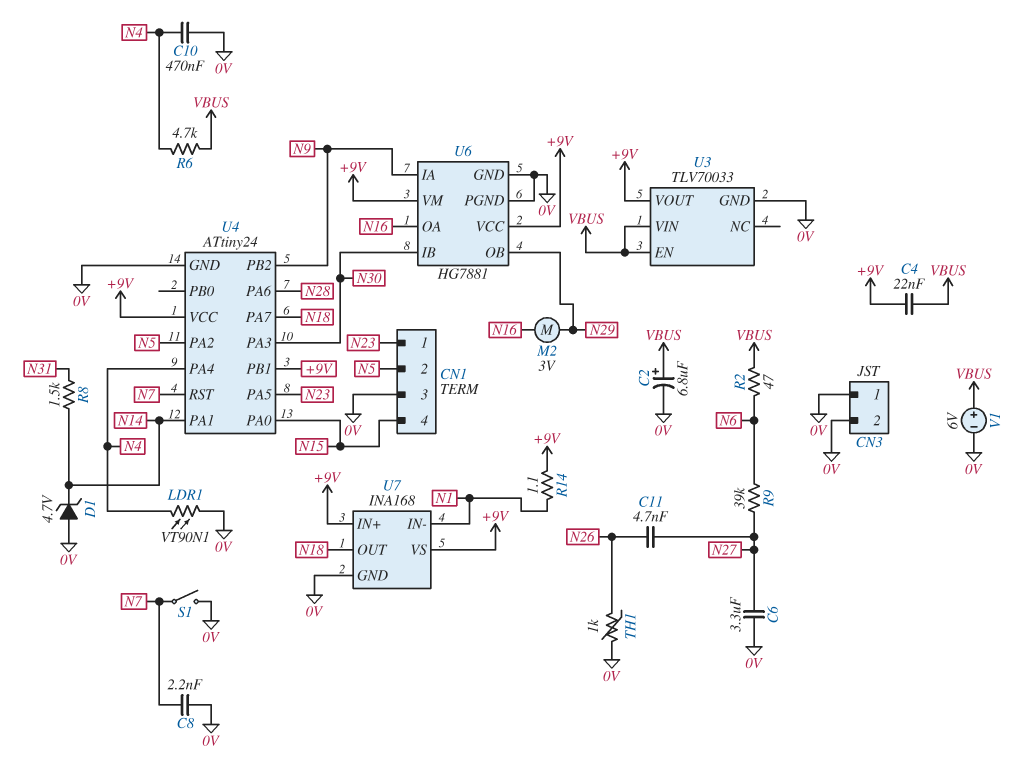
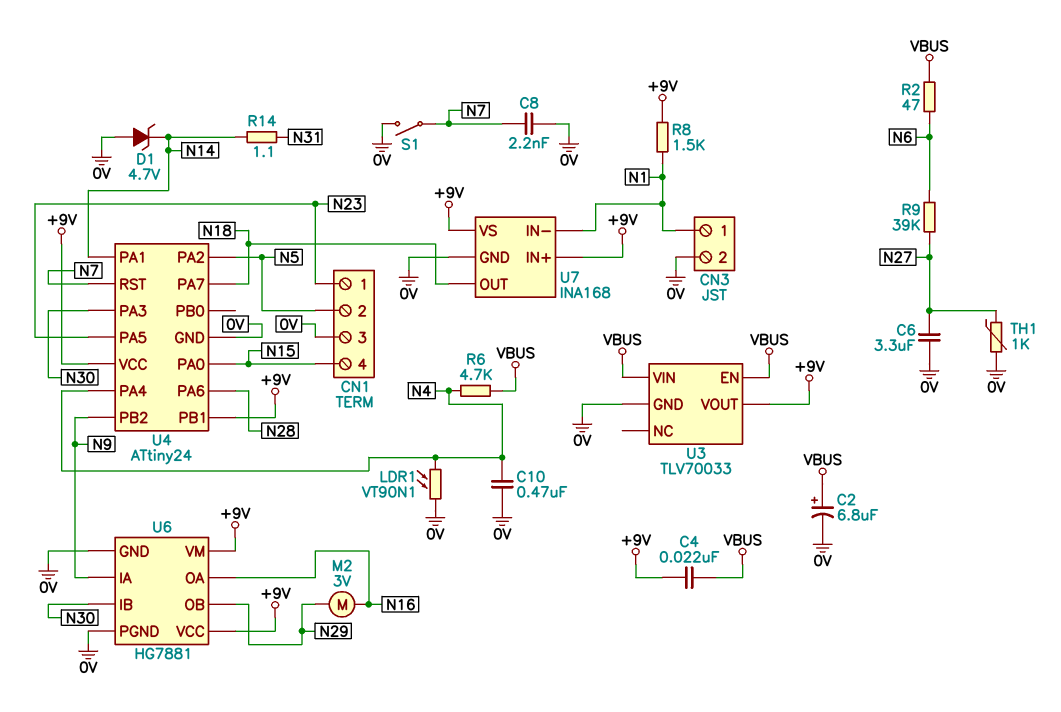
C11: 4.7nF (N26, N27) -> none
CN3 pin 1: 0V -> N1
R8: 1.5k (N14, N31) -> 1.5k (+9V, N1)
R14: 1.1 (+9V, N1) -> 1.1 (N14, N31)
TH1: 1k (0V, N26) -> 1k (0V, N27)
V1: 6V (plus VBUS, minus 0V) -> none

